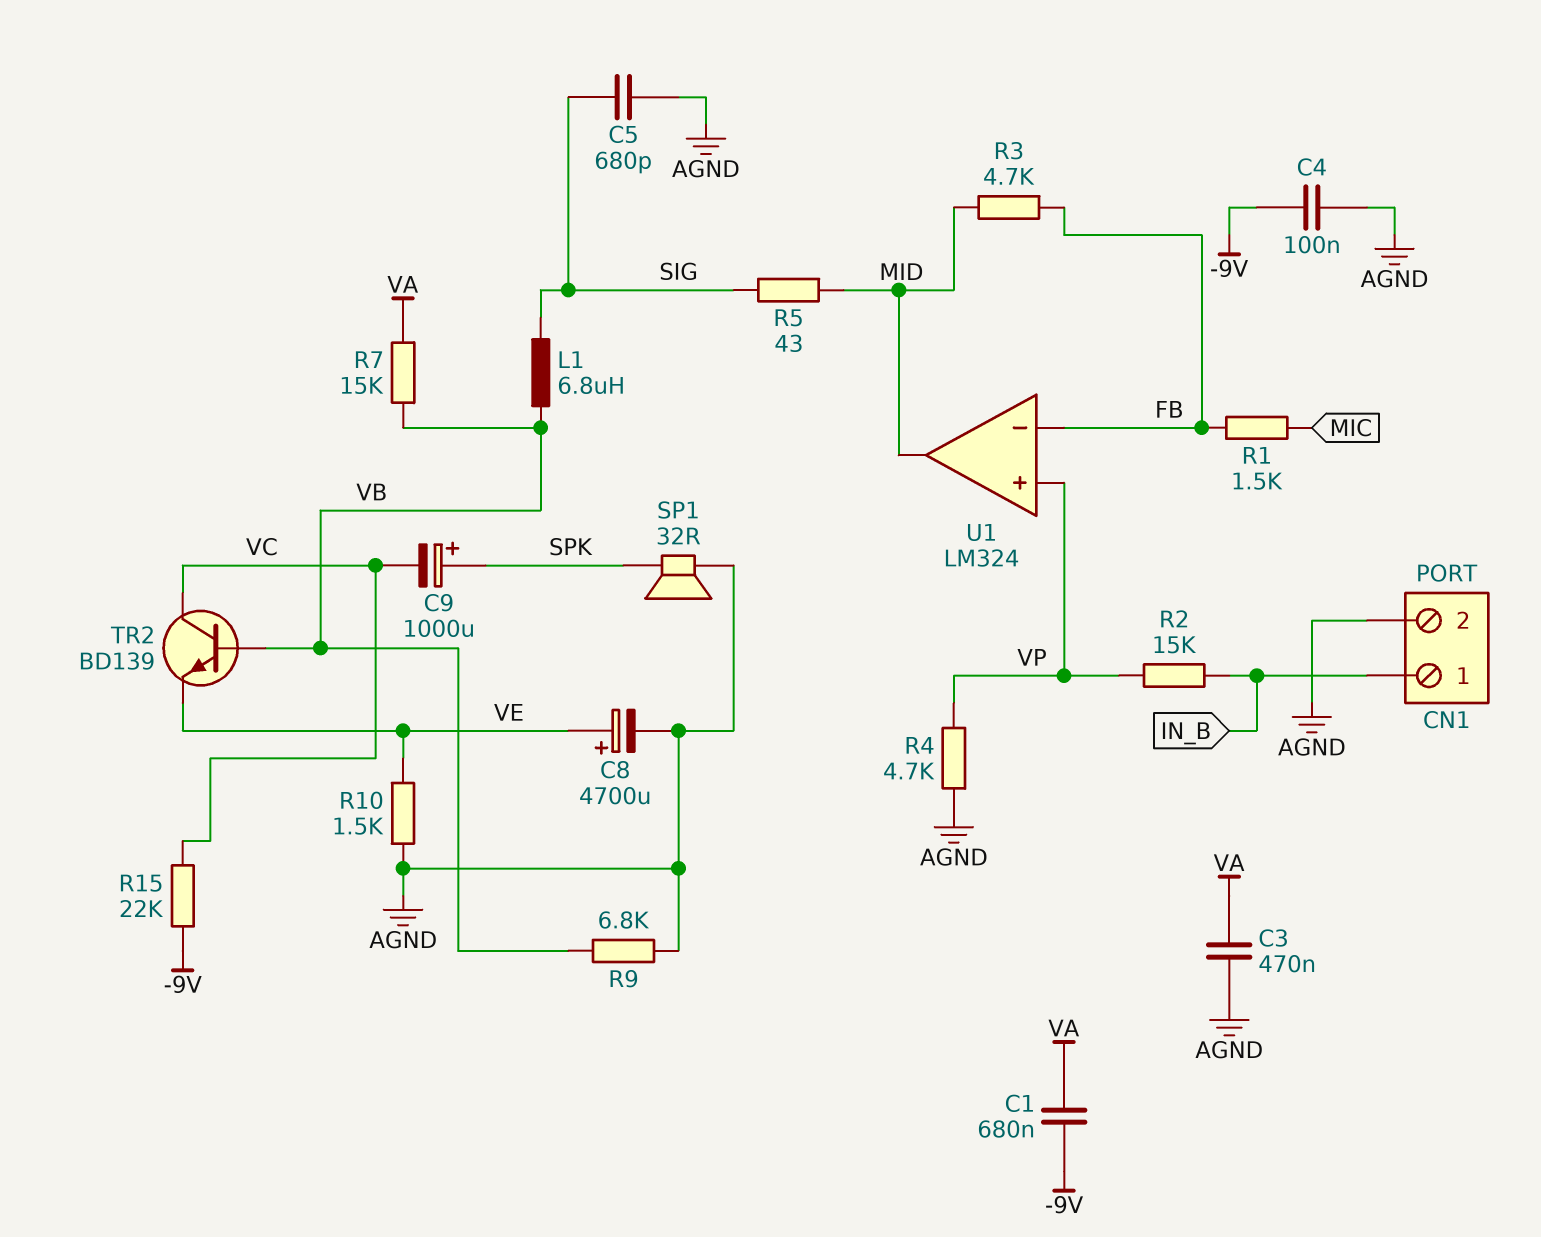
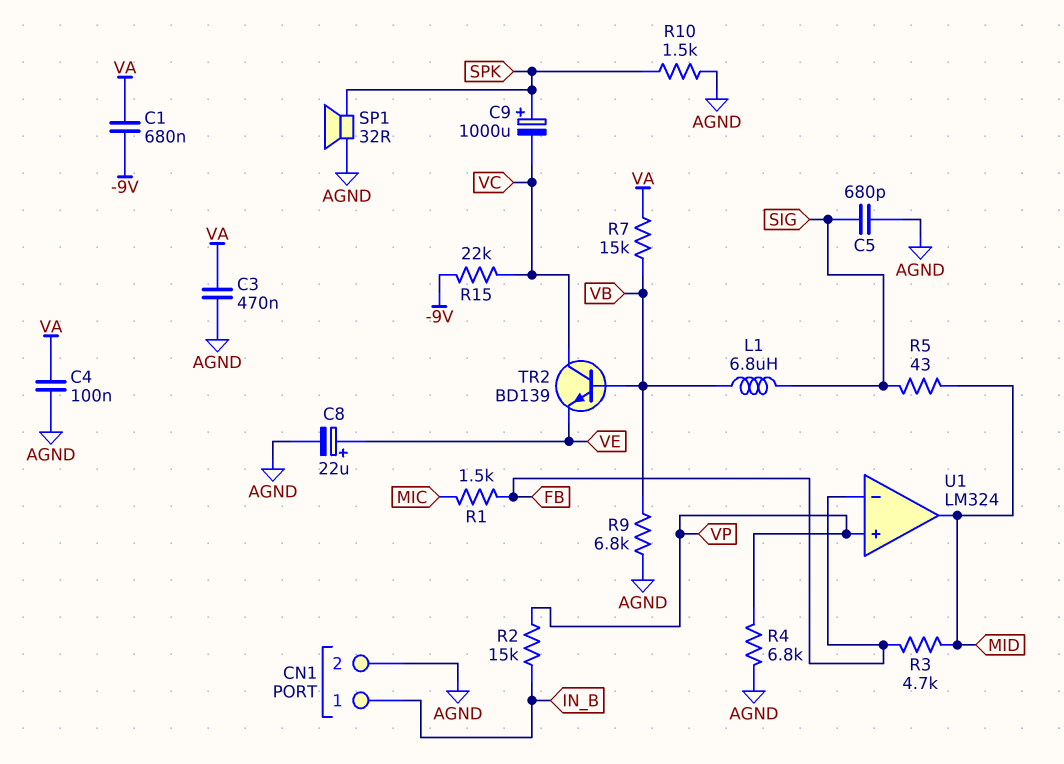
C4: 100nF (-9V, AGND) -> 100nF (AGND, VA)
C8: 4700uF (plus VE, minus AGND) -> 22uF (plus VE, minus AGND)
R4: 4.7k (AGND, VP) -> 6.8k (AGND, VP)
R10: 1.5k (AGND, VE) -> 1.5k (AGND, SPK)

